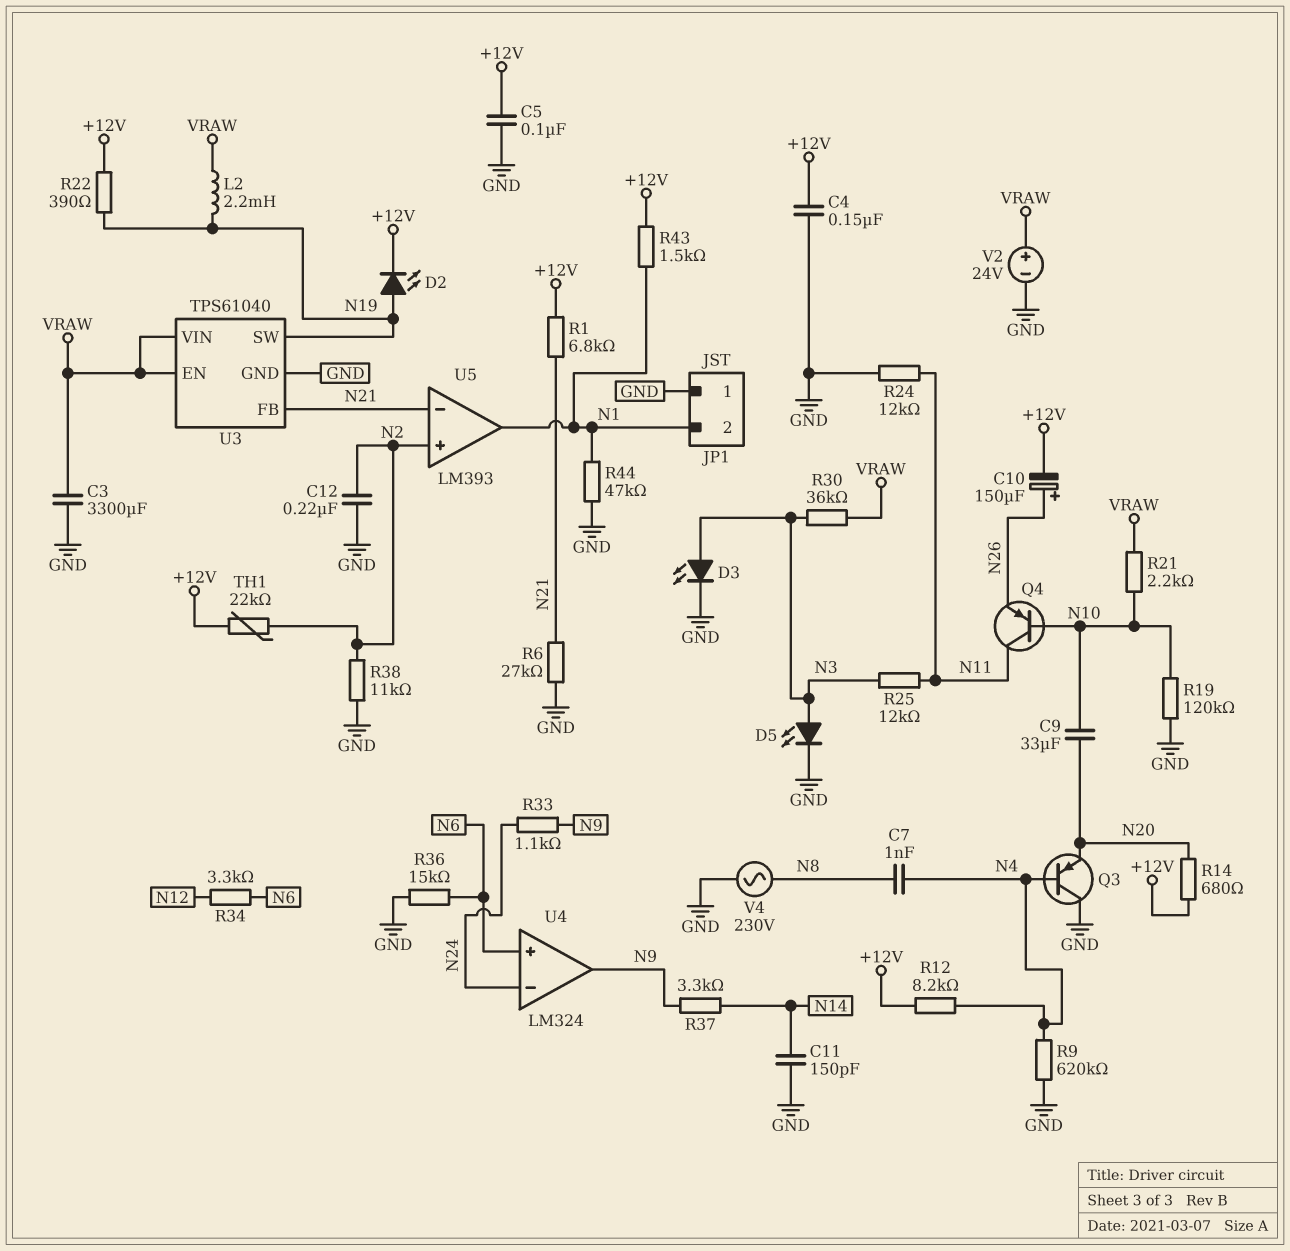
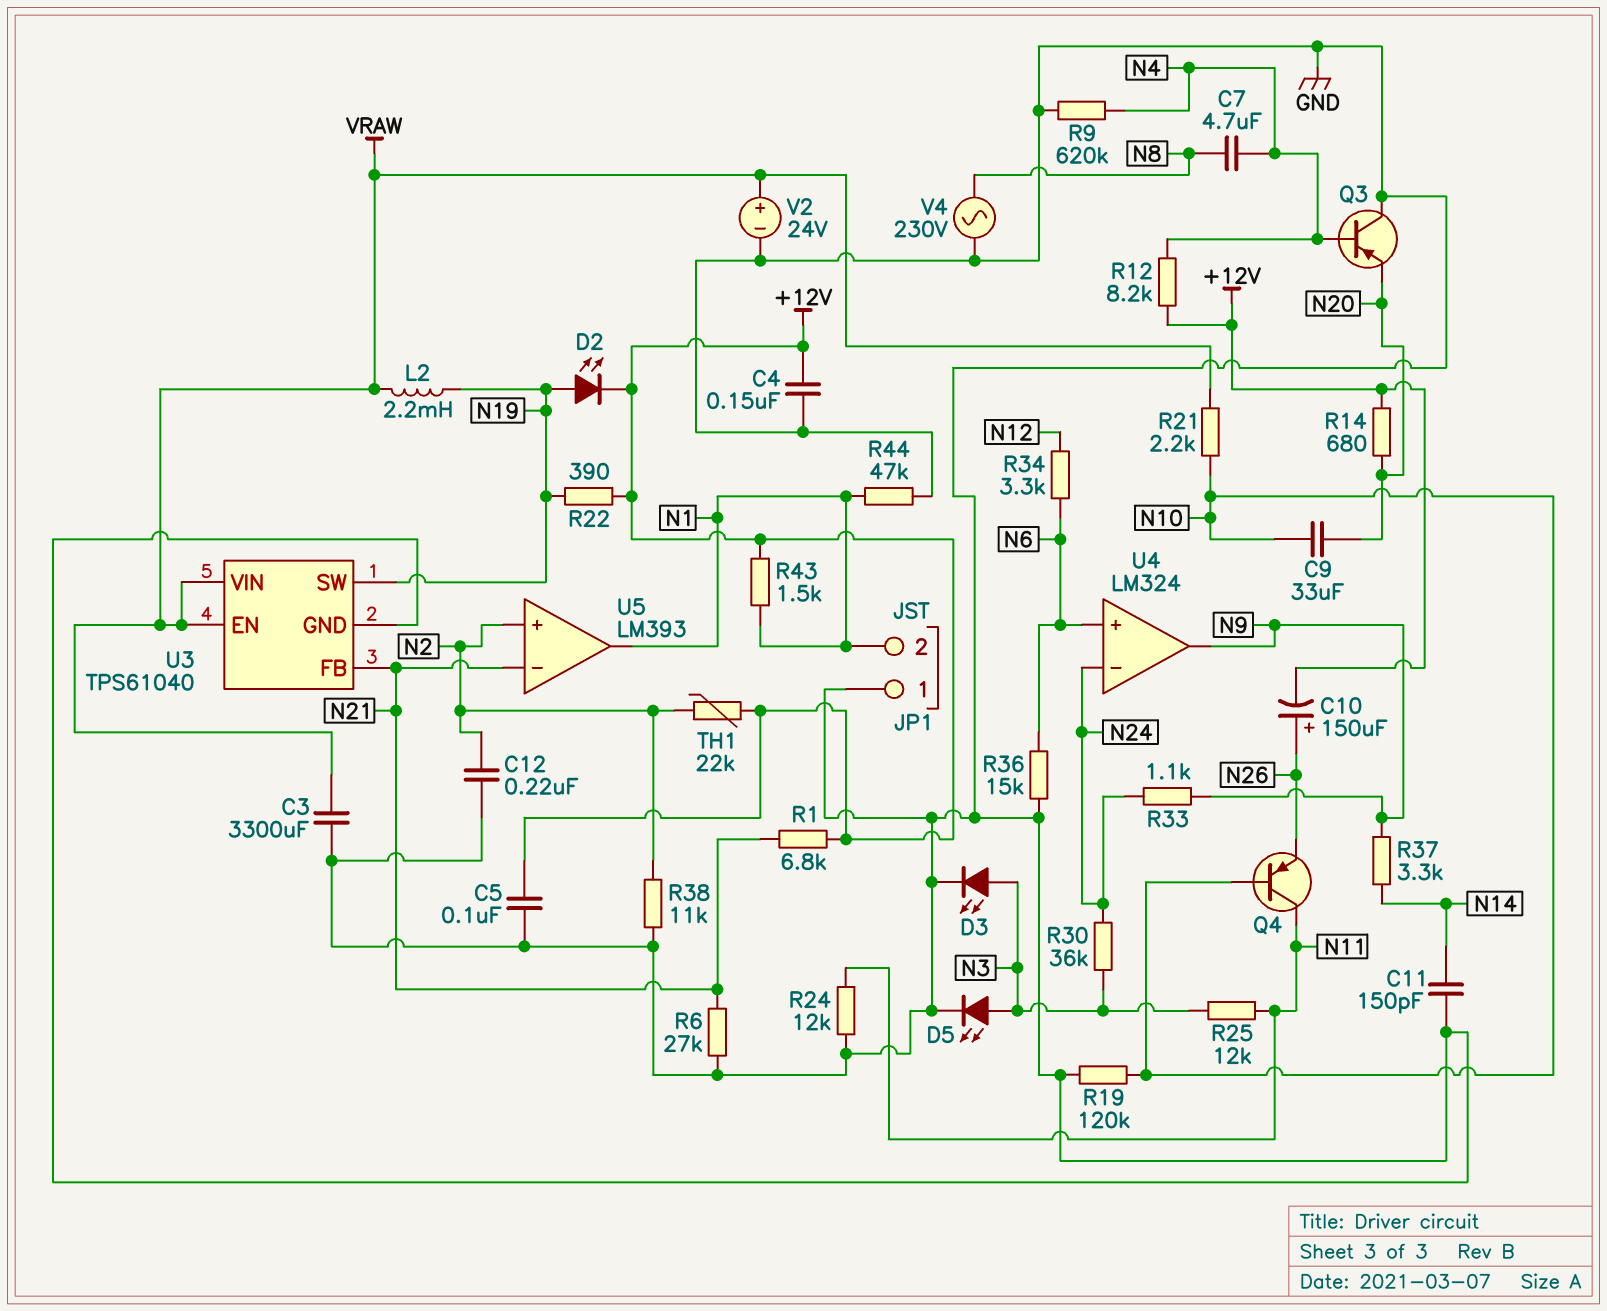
C7: 1nF (N4, N8) -> 4.7uF (N4, N8)
R30: 36k (N3, VRAW) -> 36k (N3, N24)

